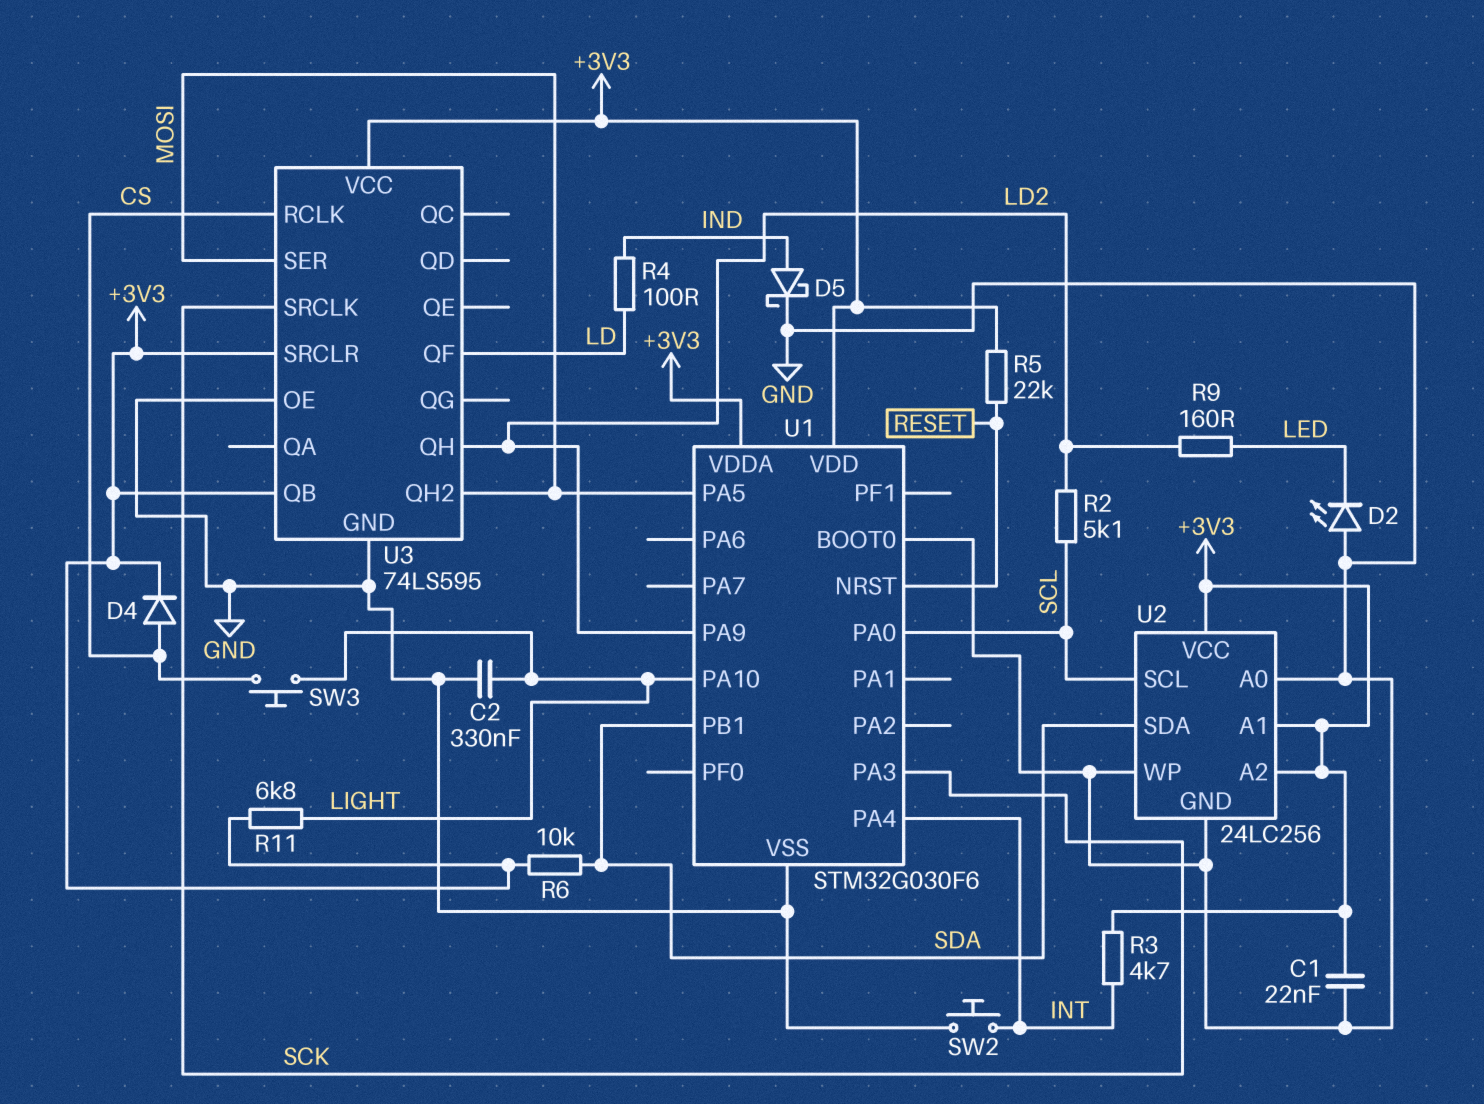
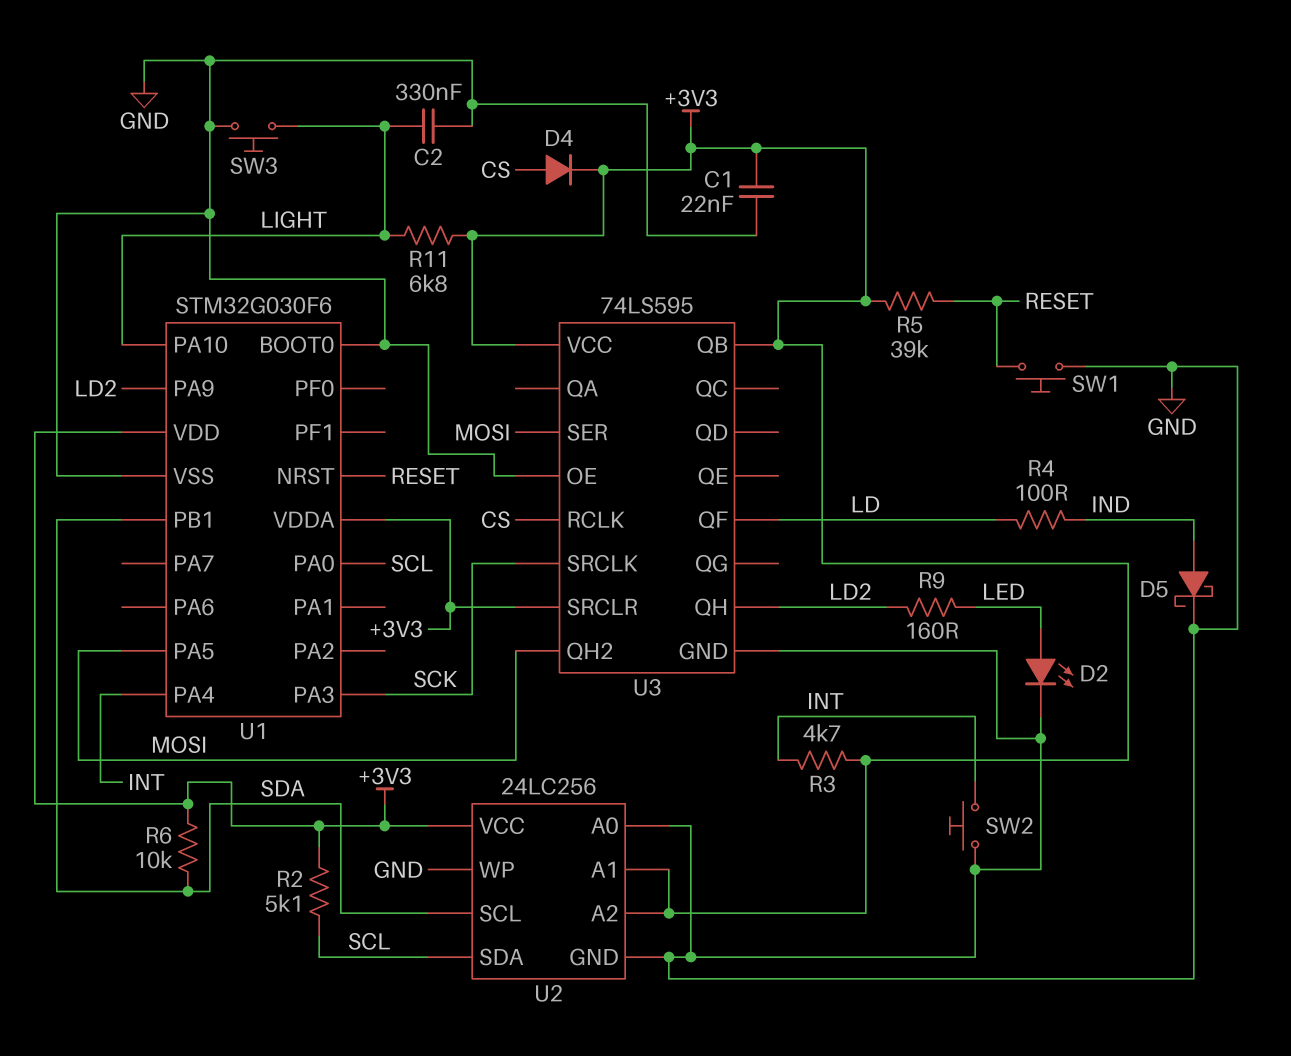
D2: LED (A GND, K LED) -> LED (A LED, K GND)
R2: 5.1k (LD2, SCL) -> 5.1k (+3V3, SCL)
R5: 22k (+3V3, RESET) -> 39k (+3V3, RESET)
SW1: none -> button (GND, RESET)
SW3: button (CS, LIGHT) -> button (GND, LIGHT)
U2 pin SCL: SCL -> SDA
U2 pin SDA: SDA -> SCL

